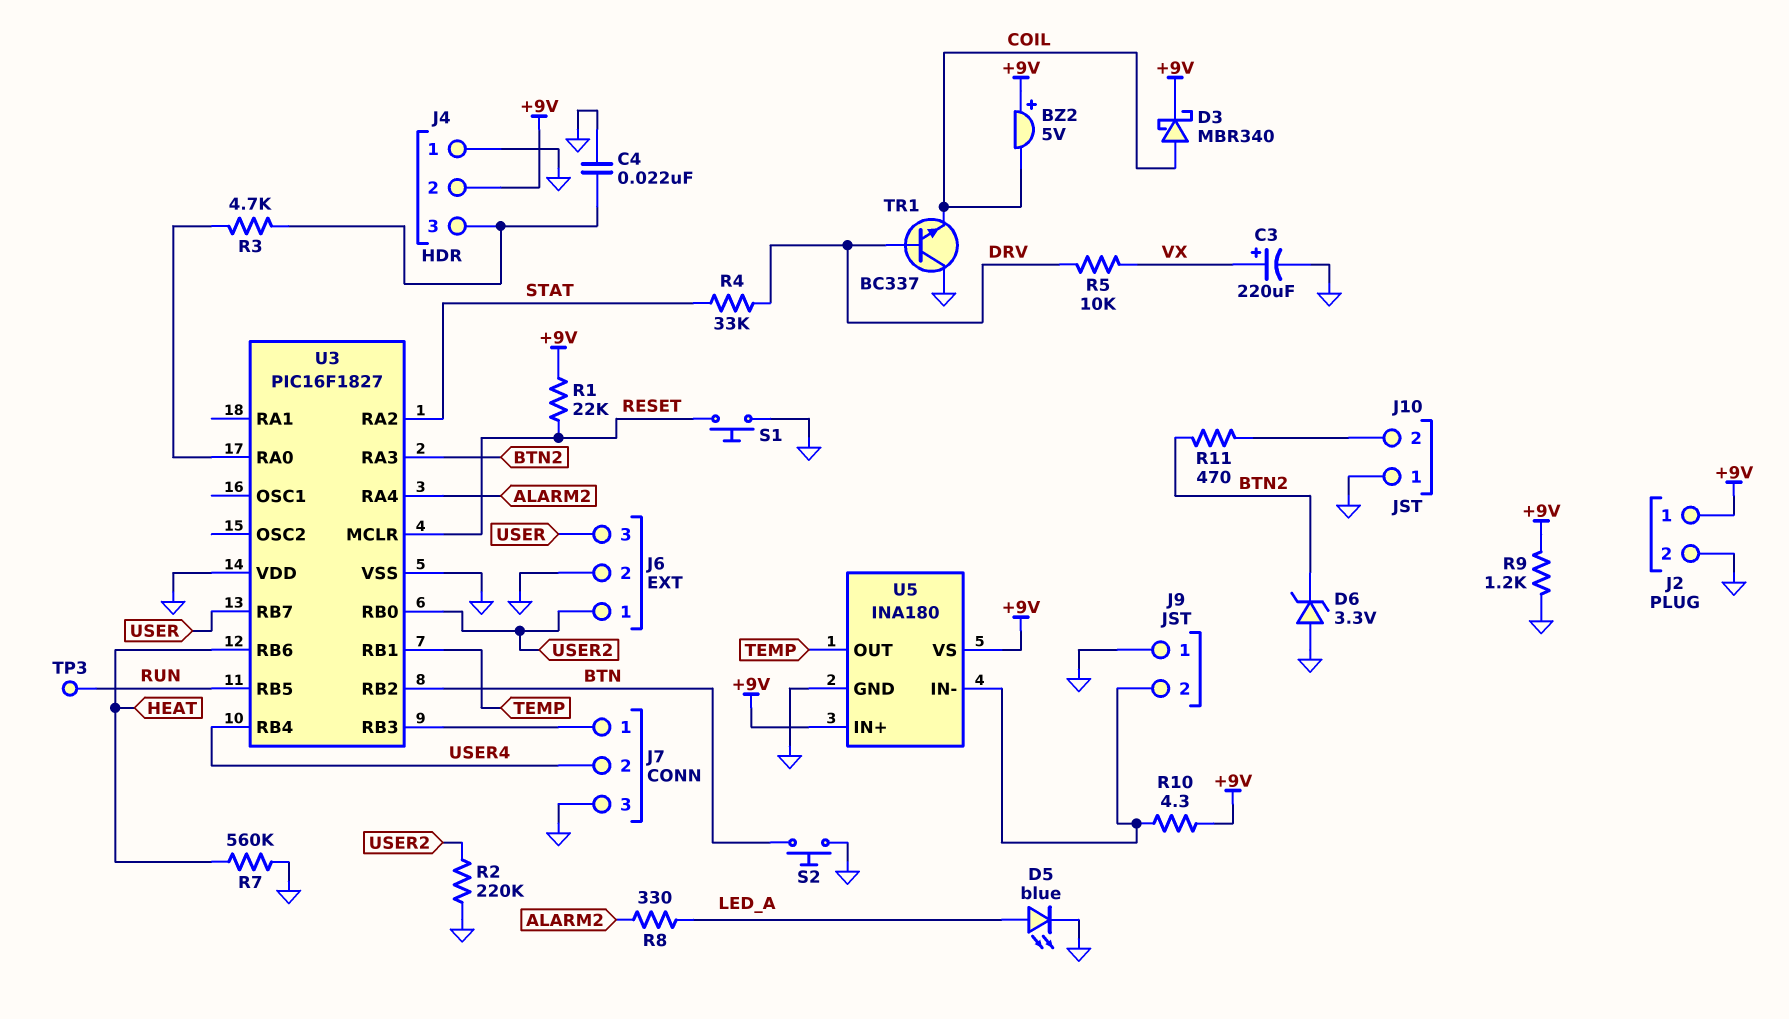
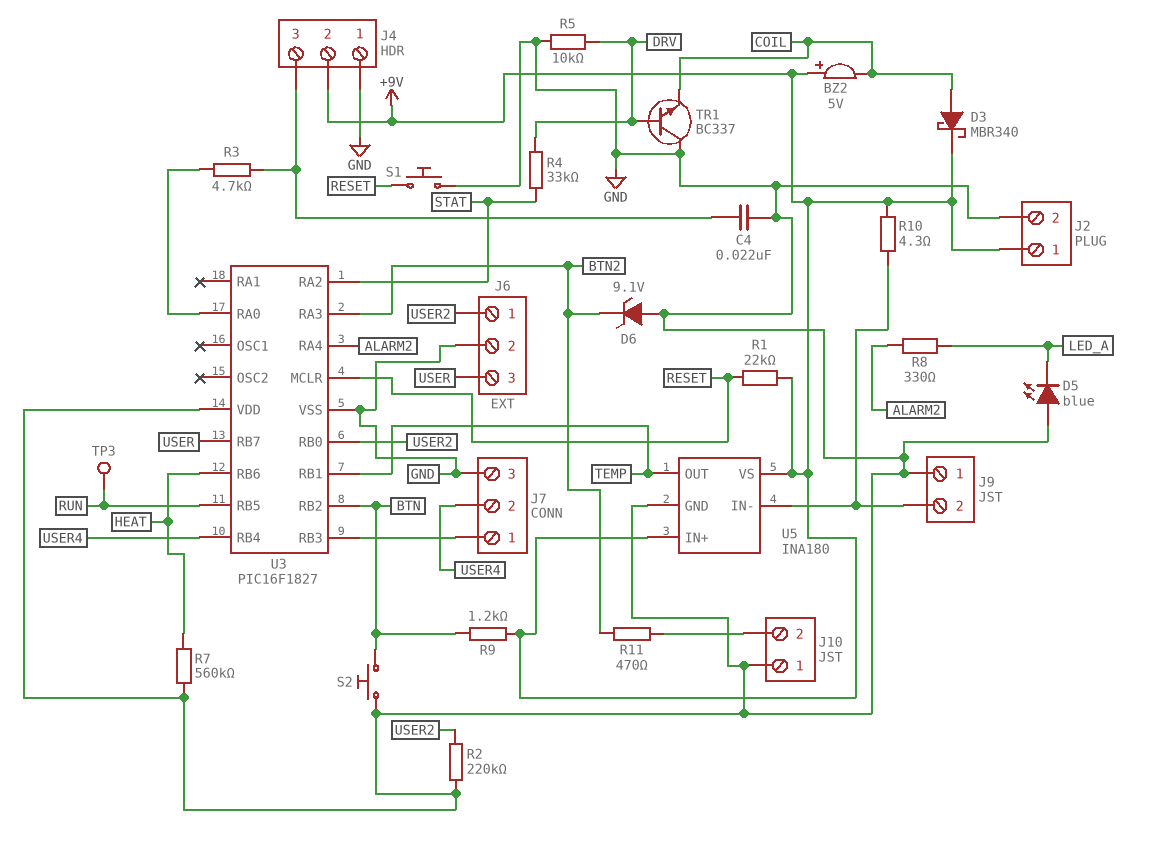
C3: 220uF (plus VX, minus GND) -> none
D5: LED blue (A LED_A, K GND) -> LED blue (A GND, K LED_A)
D6: zener 3.3V (A GND, K BTN2) -> zener 9.1V (A GND, K BTN2)
R5: 10k (DRV, VX) -> 10k (DRV, GND)
R9: 1.2k (+9V, GND) -> 1.2k (+9V, BTN)

